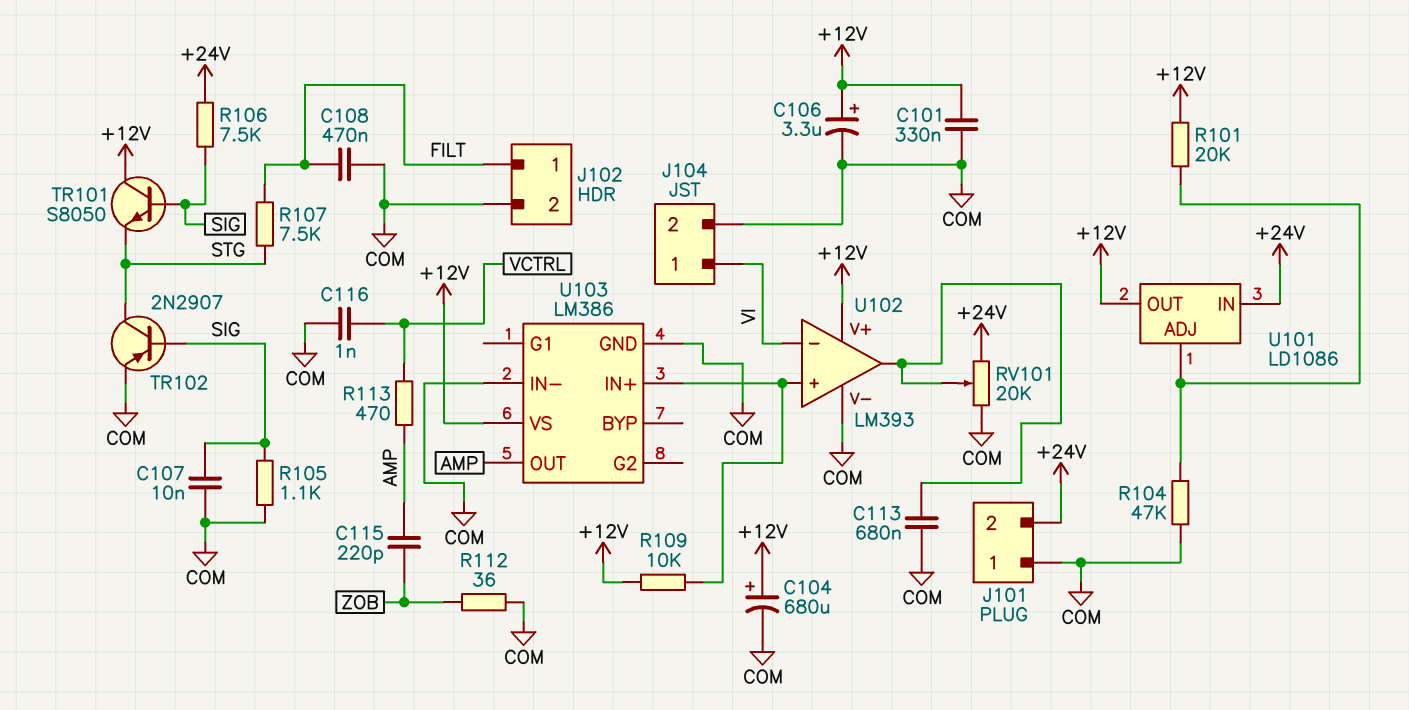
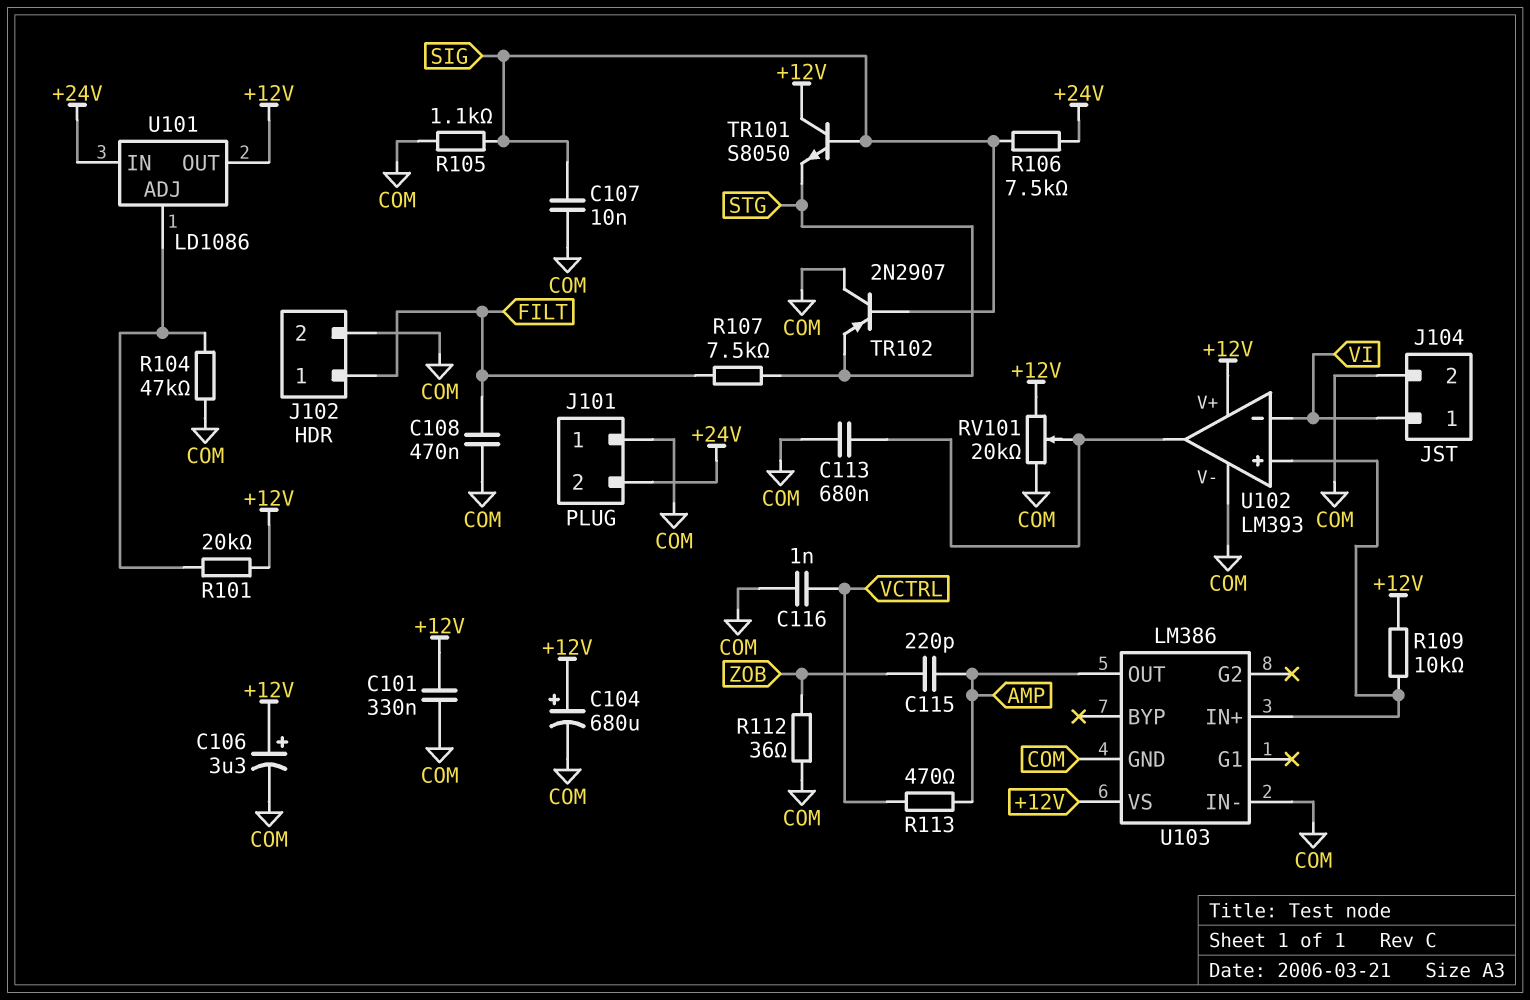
RV101: 20k (+24V, COM, wiper U102/out) -> 20k (+12V, COM, wiper U102/out)
TR102: PNP 2N2907 (B SIG, C STG, E COM) -> PNP 2N2907 (B SIG, C COM, E STG)

